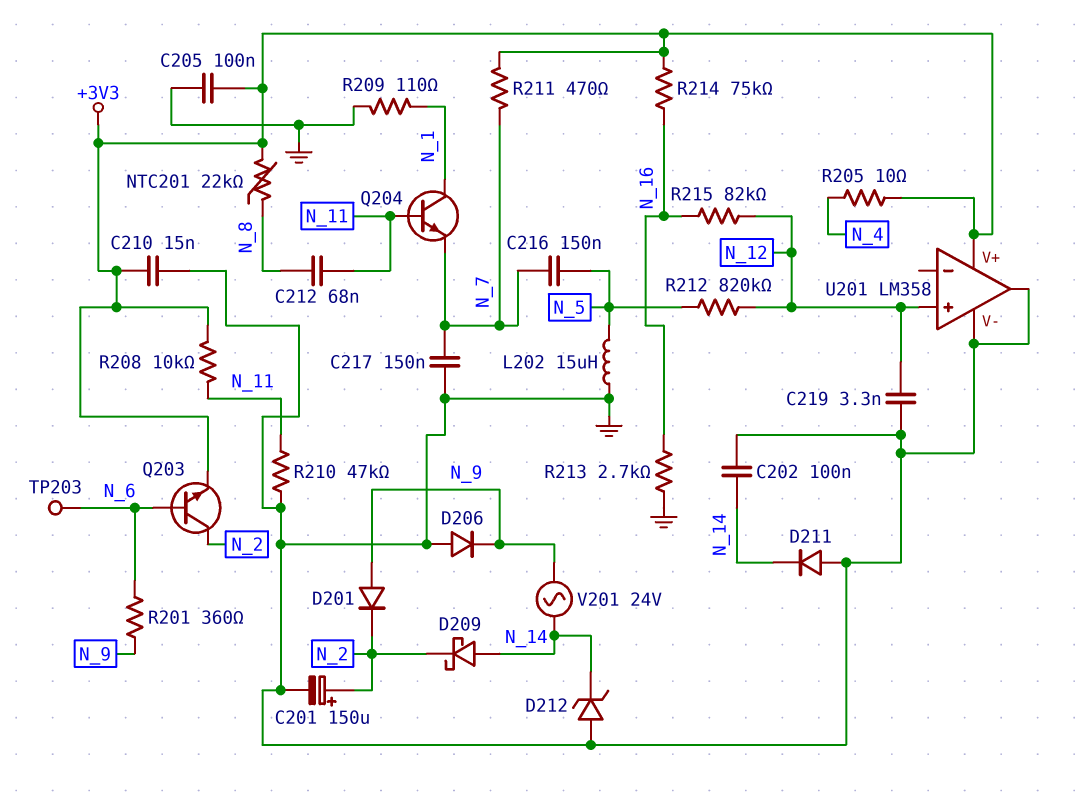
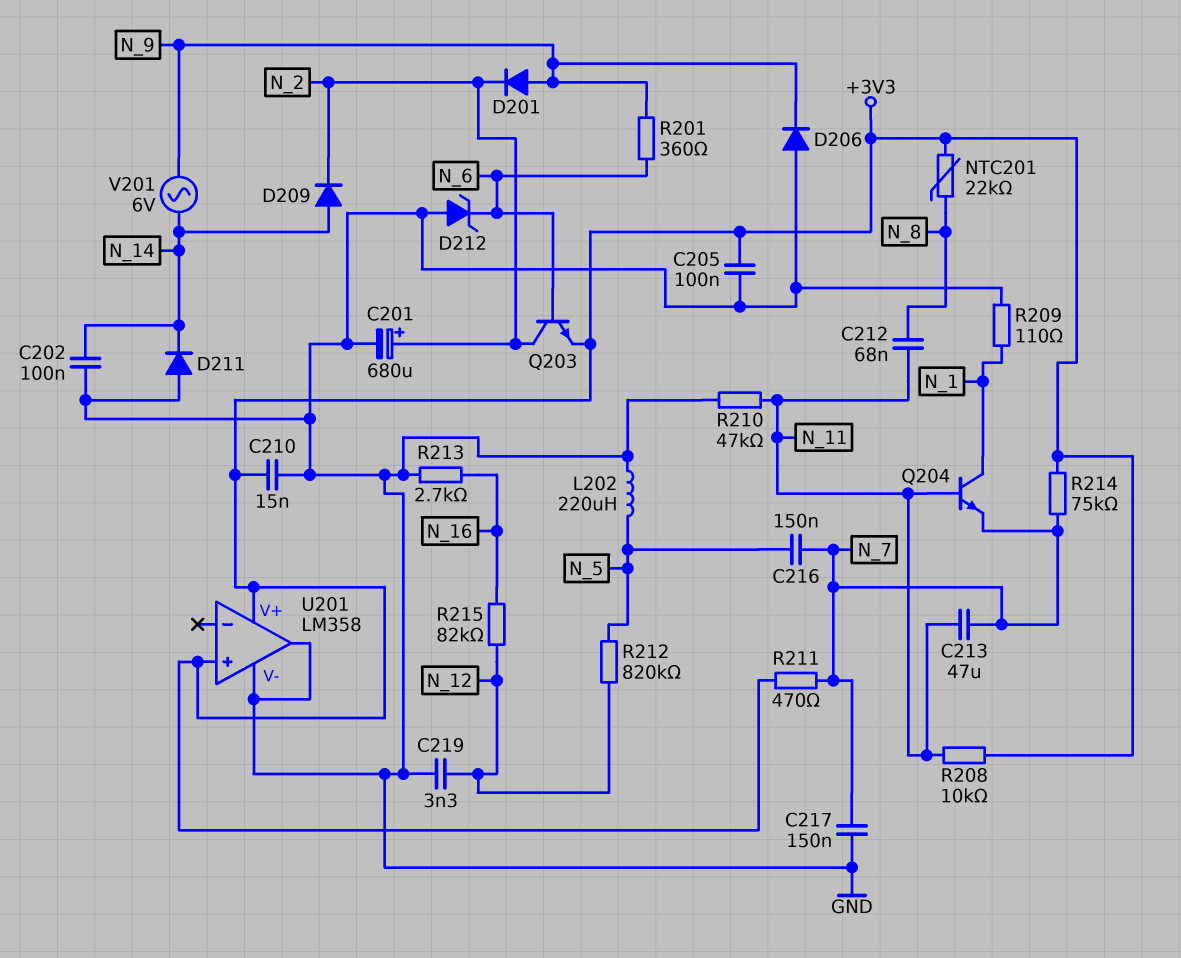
C201: 150uF (plus N_2, minus GND) -> 680uF (plus N_2, minus GND)
C213: none -> 47uF (N_7, N_11)
D209: schottky (A N_14, K N_2) -> diode (A N_14, K N_2)
D212: zener (A GND, K N_14) -> zener (A GND, K N_6)
L202: 15uH (GND, N_5) -> 220uH (GND, N_5)
R205: 10 (+3V3, N_4) -> none
R214: 75k (+3V3, N_16) -> 75k (+3V3, N_7)
TP203: test point (N_6) -> none
U201 pin in+: N_12 -> +3V3
V201: AC 24V (N_9, N_14) -> AC 6V (N_9, N_14)

